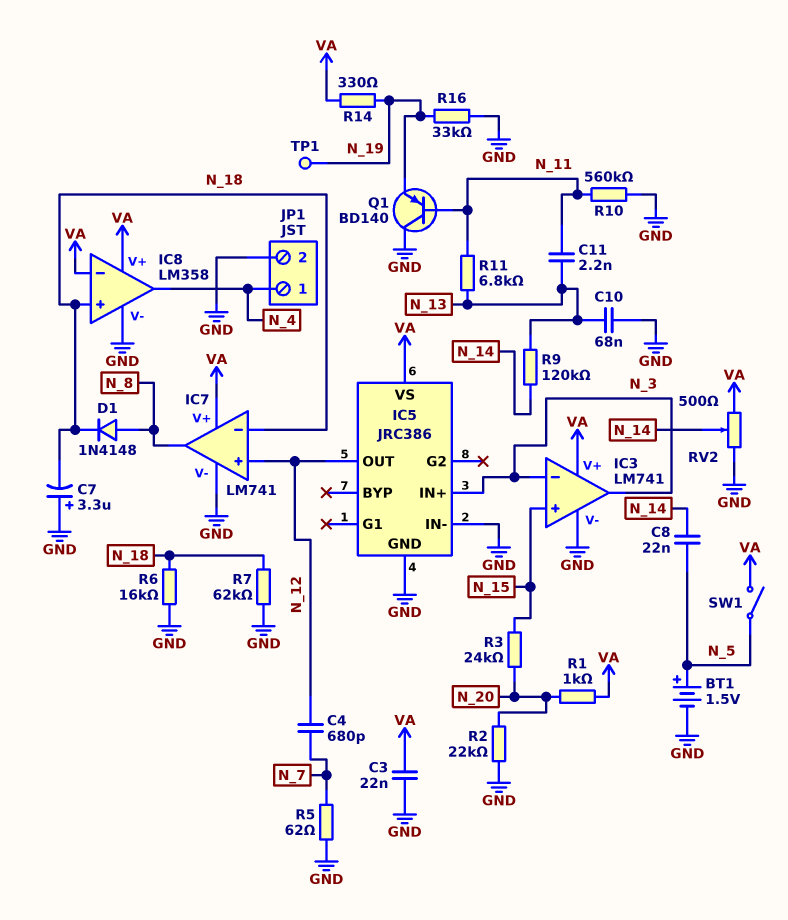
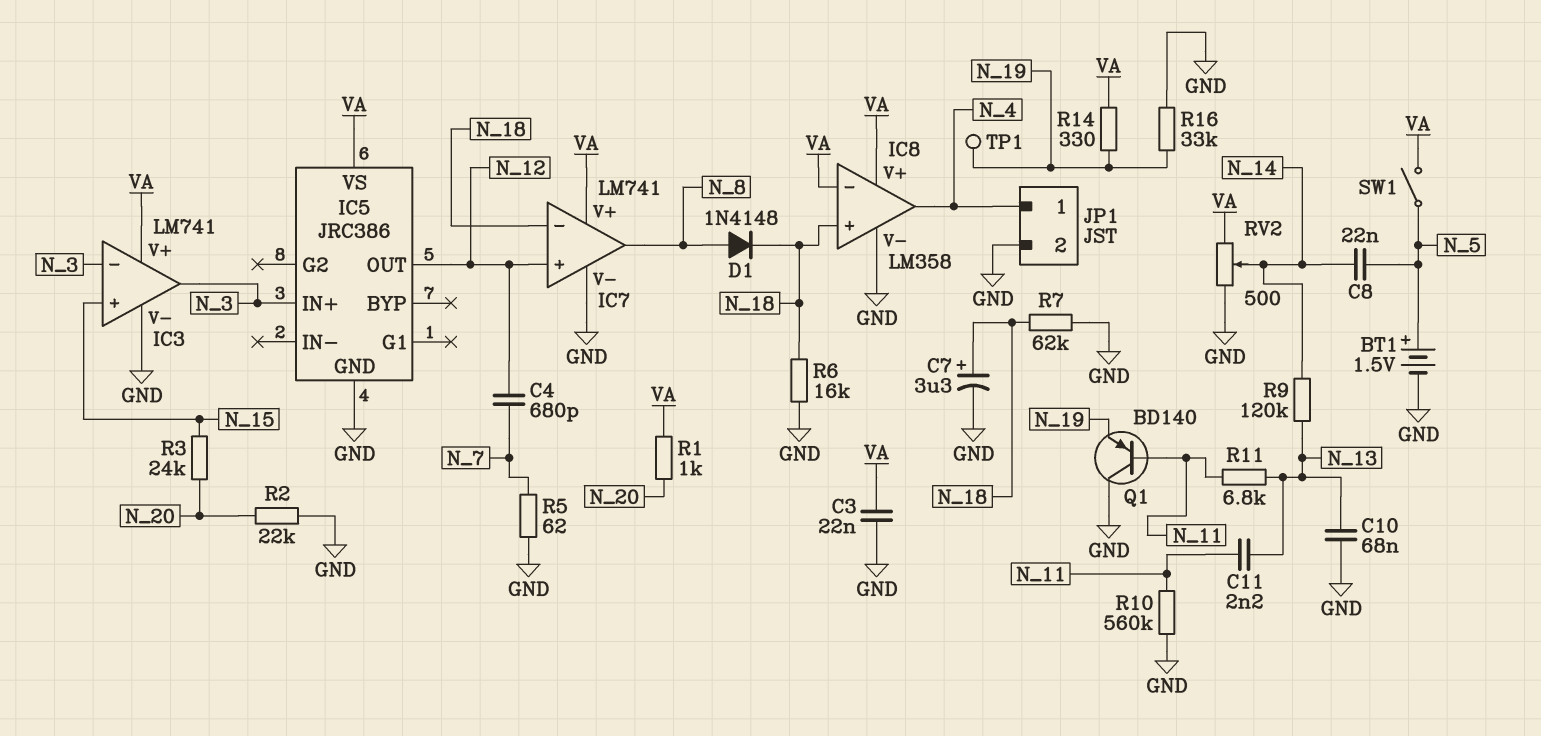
C7: 3.3uF (plus GND, minus N_18) -> 3.3uF (plus N_18, minus GND)
IC5 pin IN-: GND -> none

